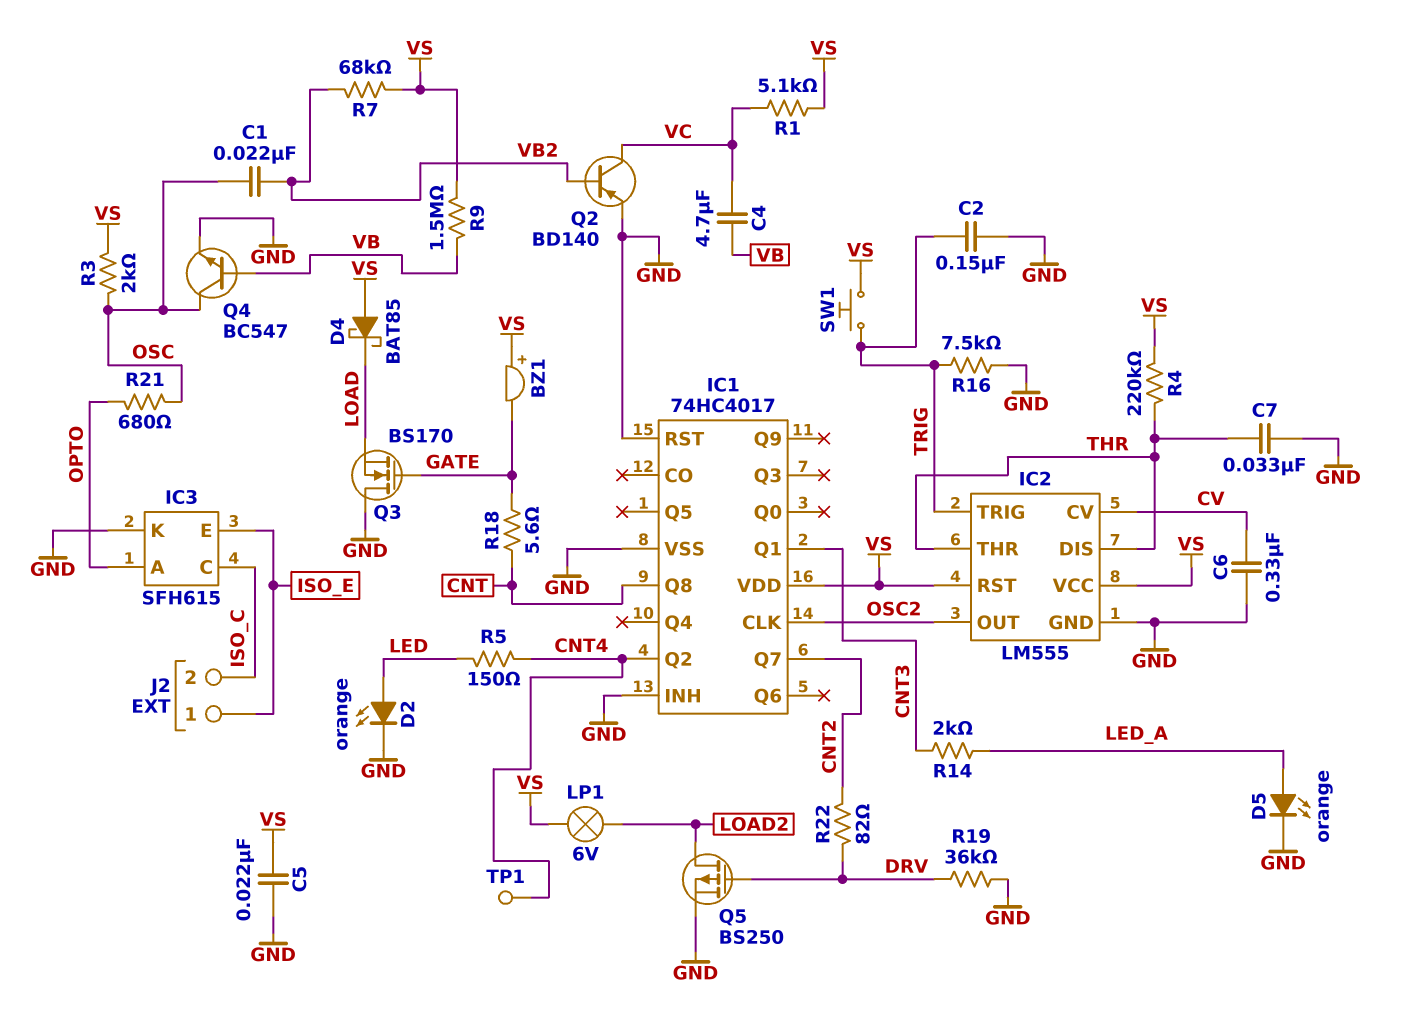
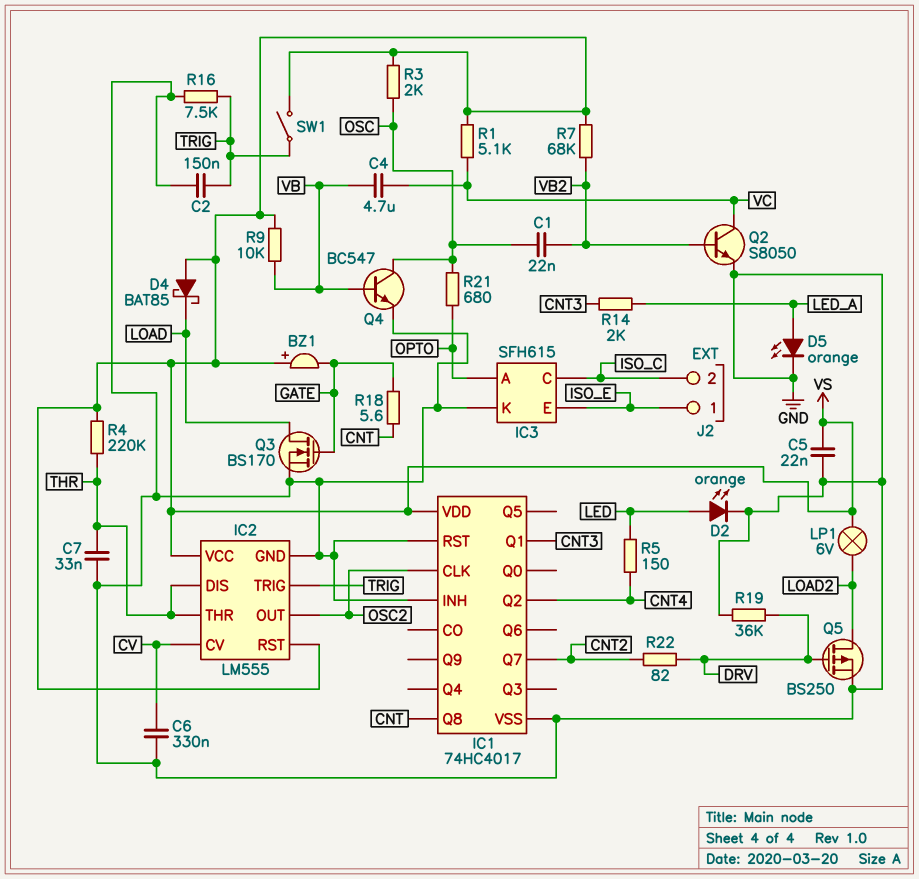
Q2: PNP BD140 (B VB2, C VC, E GND) -> NPN S8050 (B VB2, C VC, E GND)
Q3: NMOS BS170 (G GATE, D GND, S LOAD) -> NMOS BS170 (G GATE, D LOAD, S GND)
R9: 1.5M (VB, VS) -> 10k (VB, VS)
SW1: button (TRIG, VS) -> switch (TRIG, VS)
TP1: test point (CNT4) -> none

